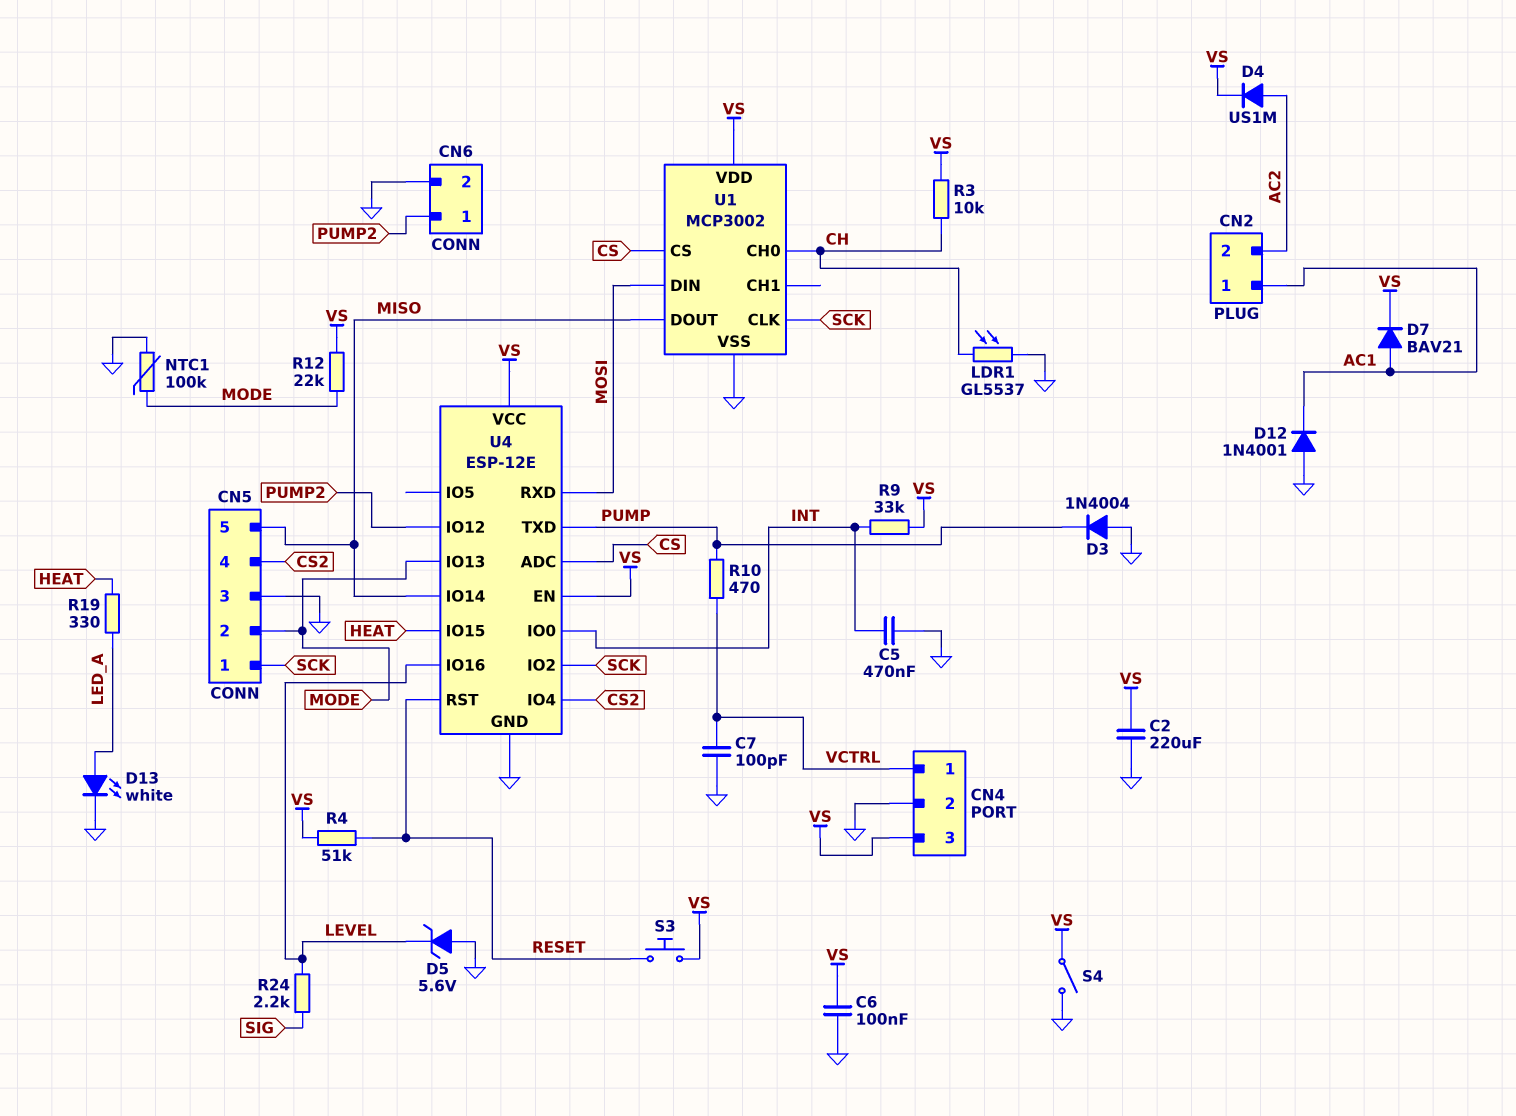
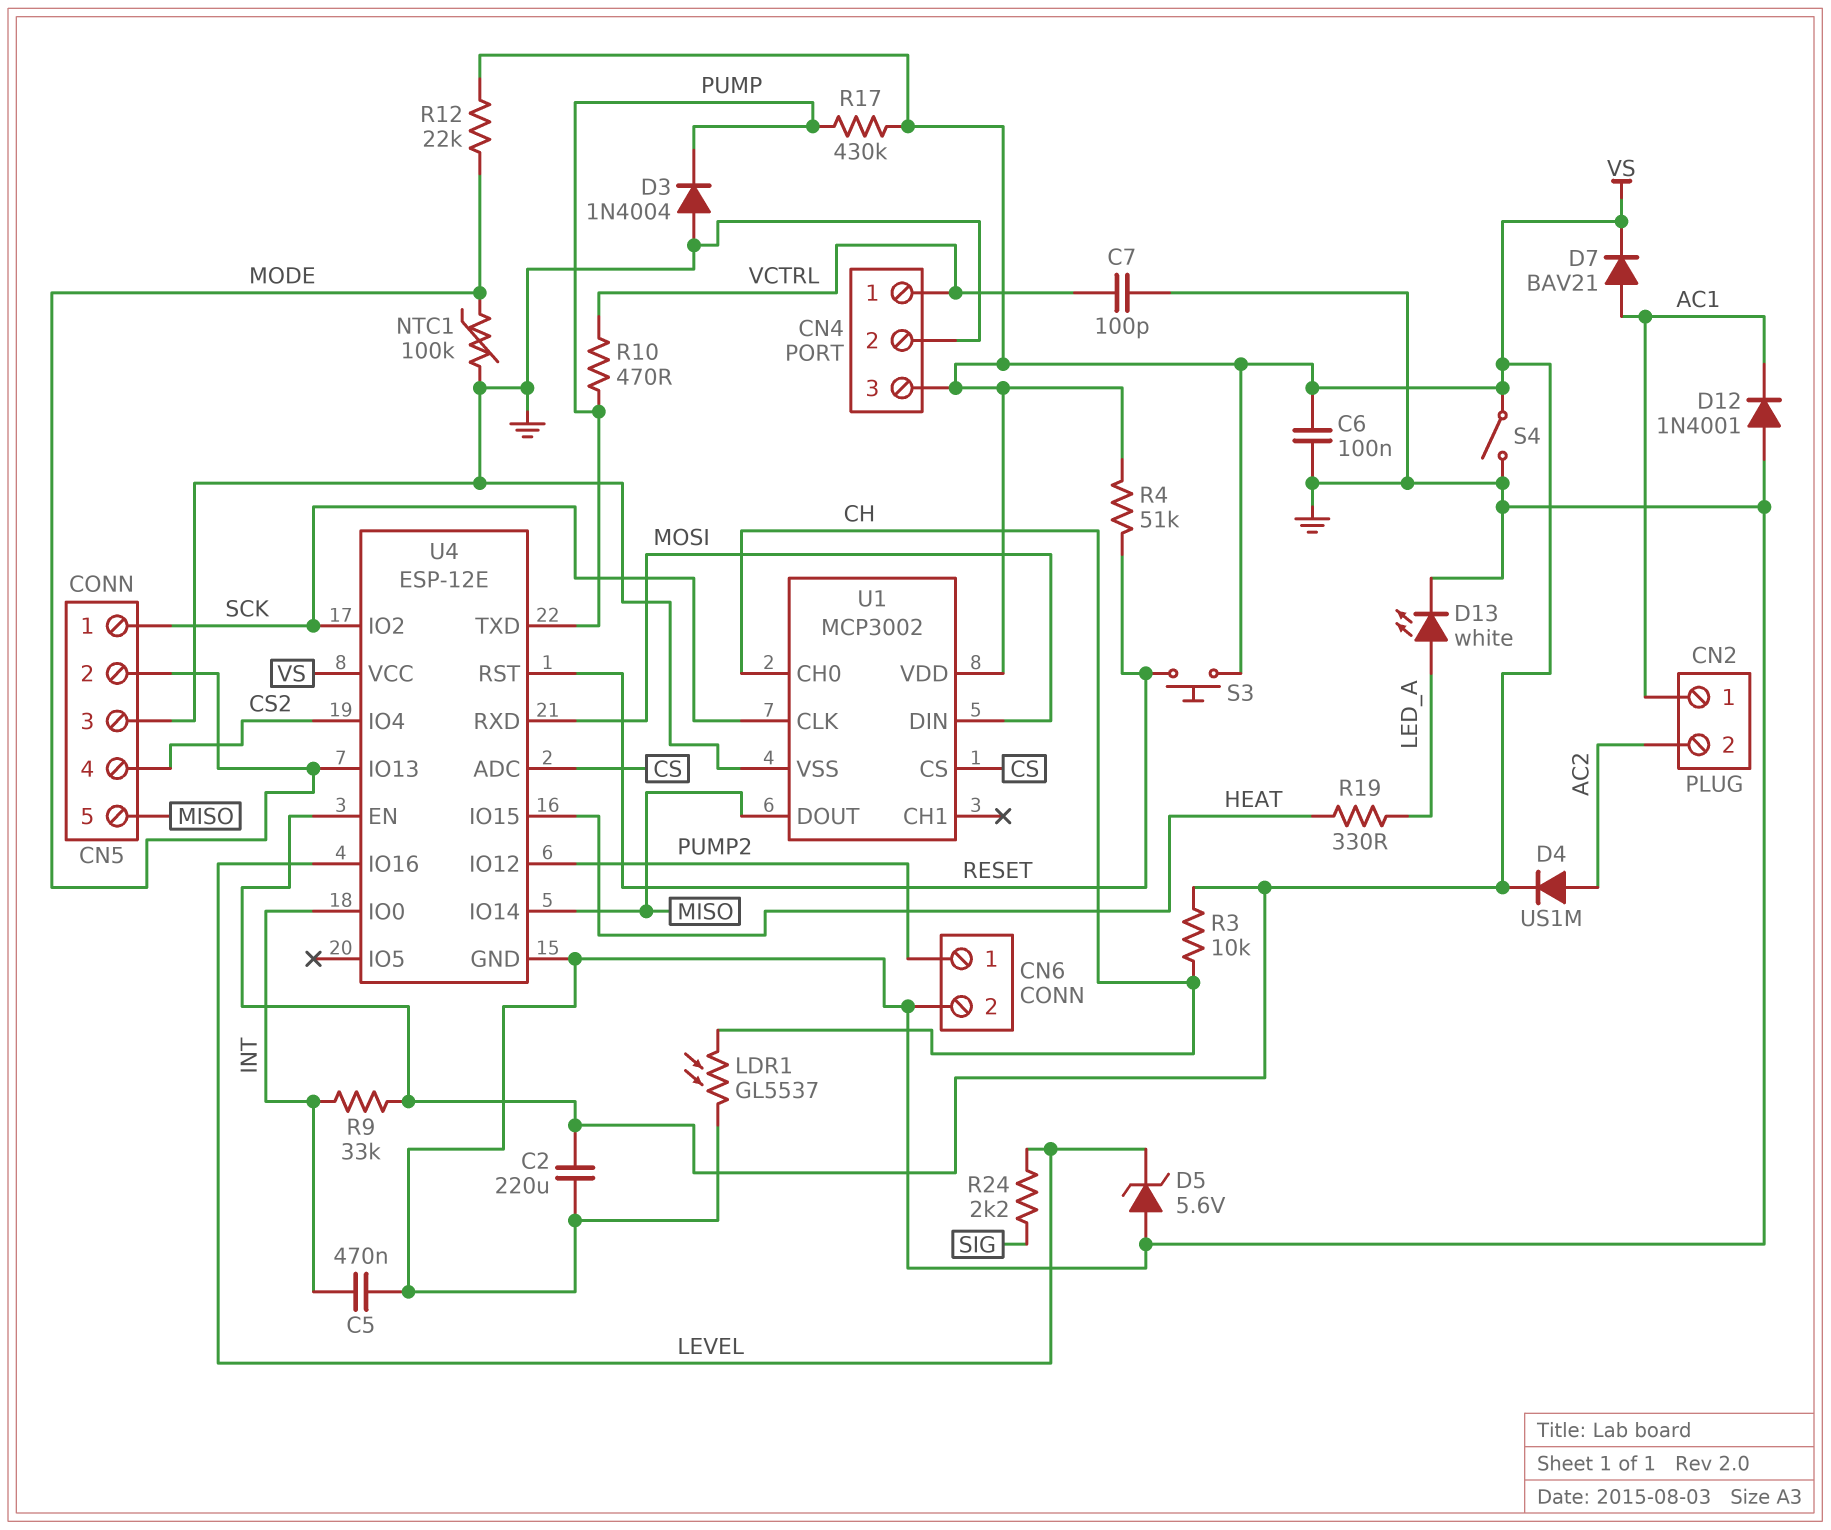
R17: none -> 430k (PUMP, VS)

